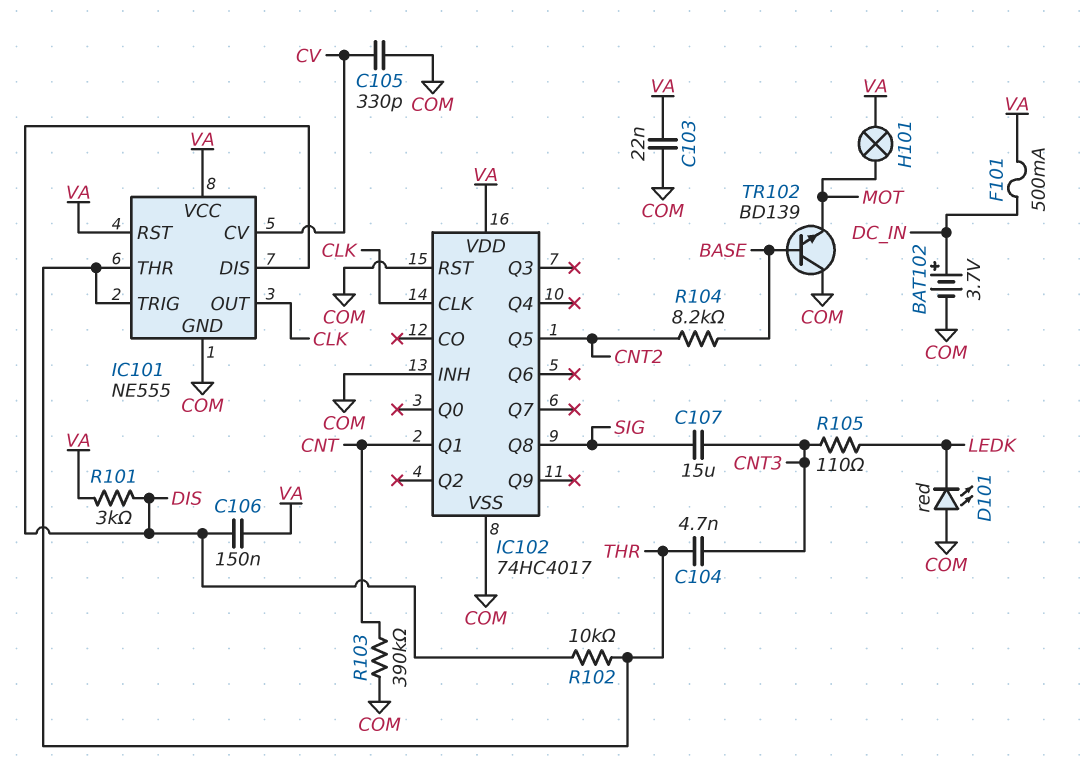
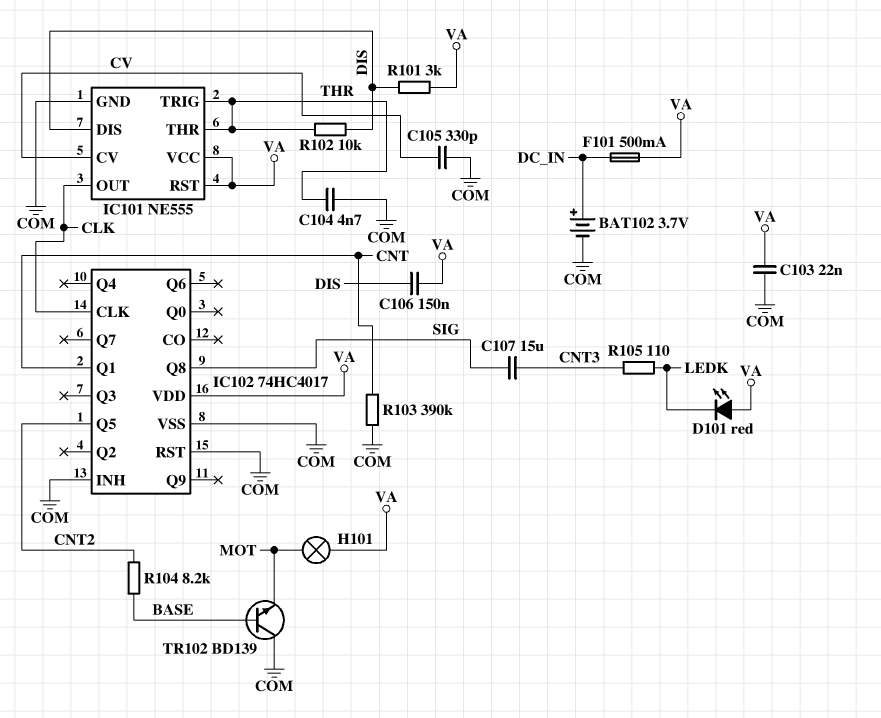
C104: 4.7nF (CNT3, THR) -> 4.7nF (COM, THR)
D101: LED red (A COM, K LEDK) -> LED red (A VA, K LEDK)

